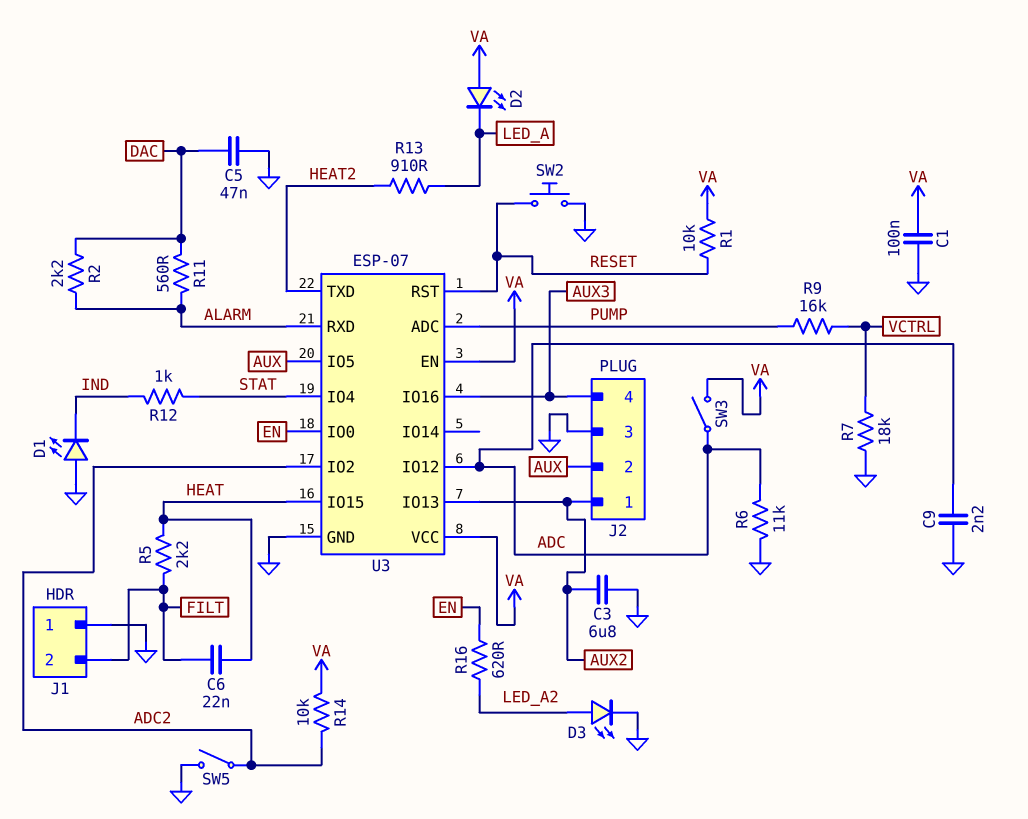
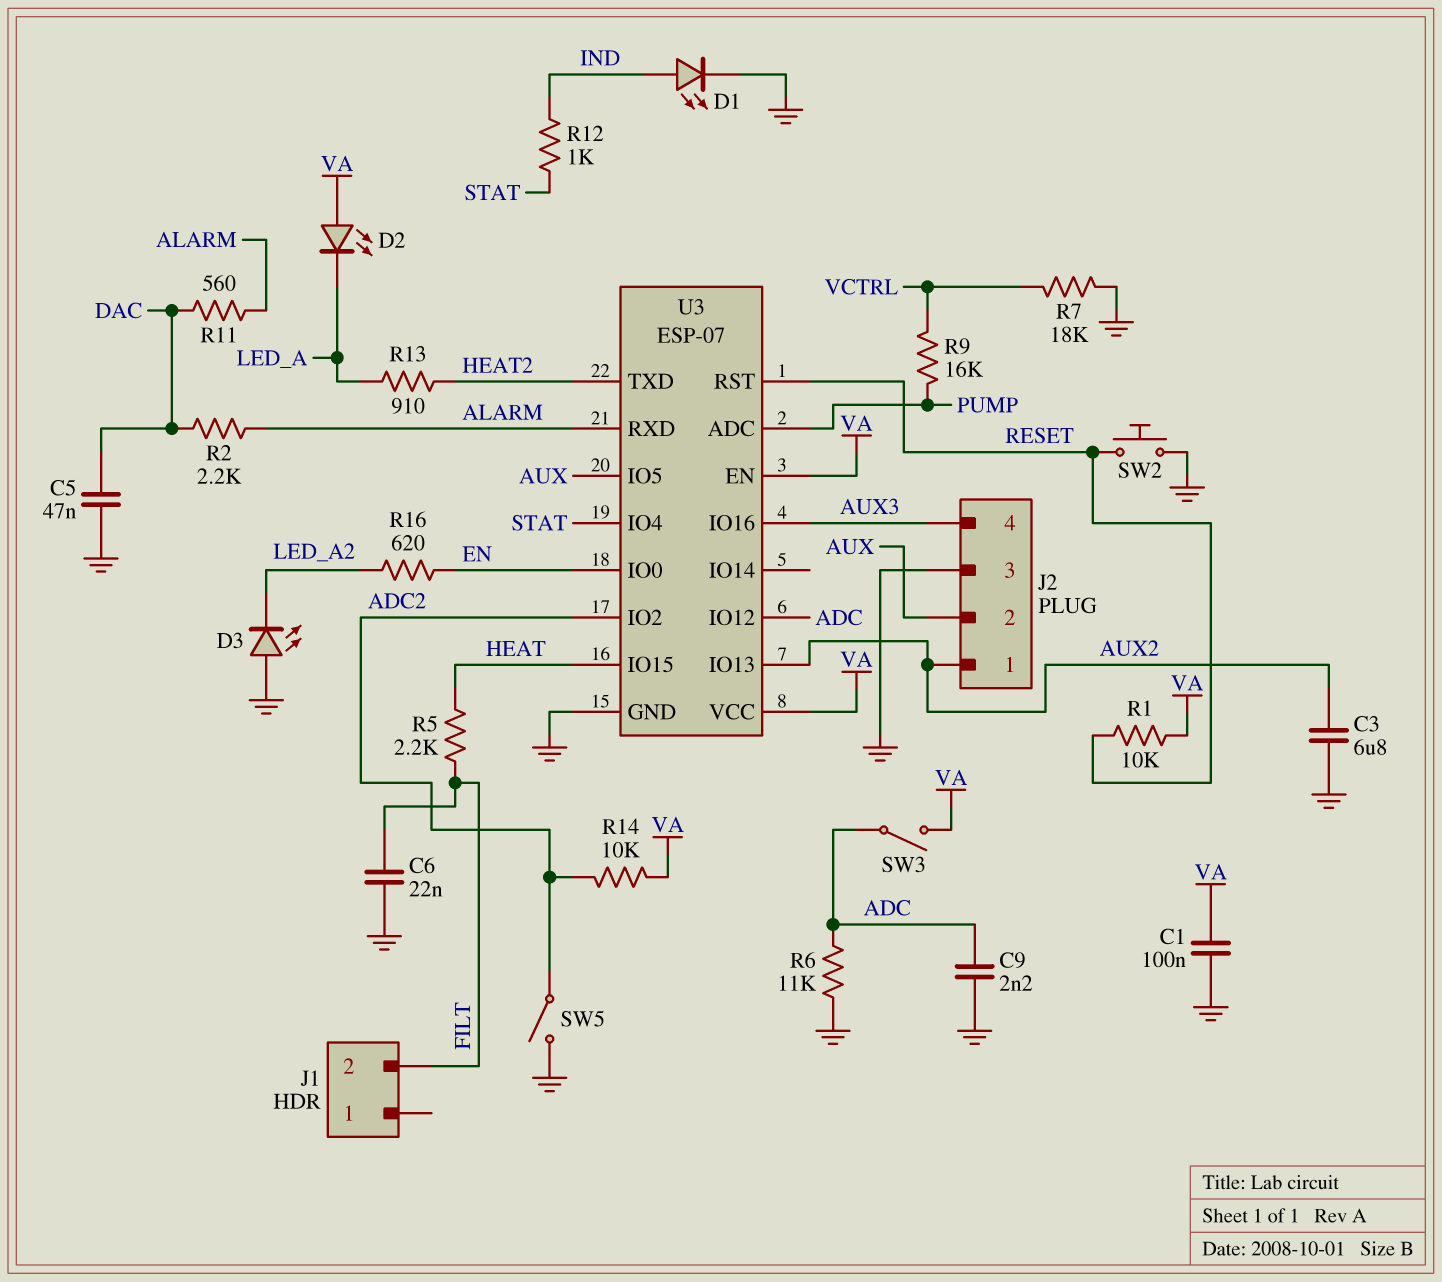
C6: 22nF (FILT, HEAT) -> 22nF (FILT, GND)
D1: LED (A GND, K IND) -> LED (A IND, K GND)
D3: LED (A LED_A2, K GND) -> LED (A GND, K LED_A2)
J1 pin 1: GND -> none

